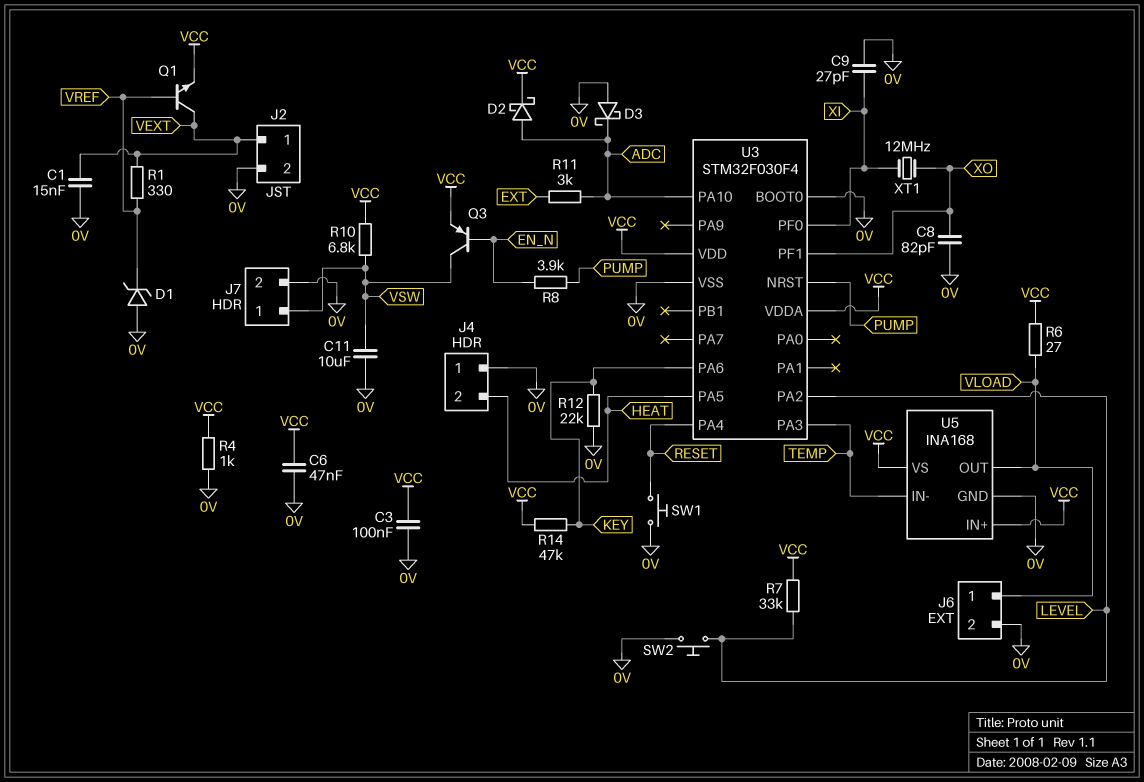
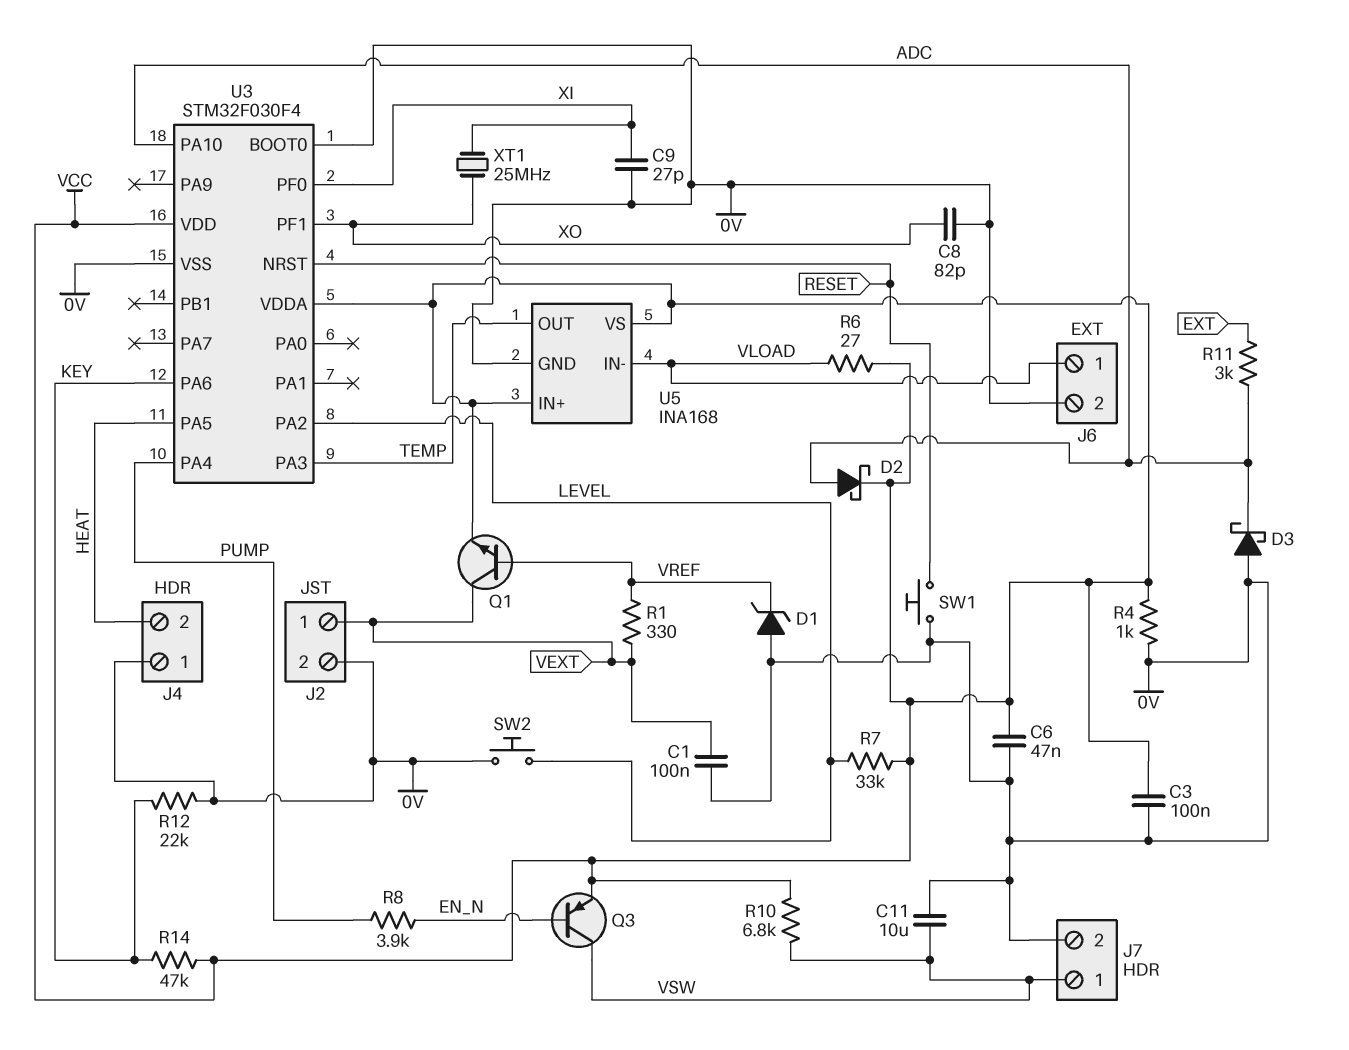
C1: 15nF (0V, VEXT) -> 100nF (0V, VEXT)
U3 pin NRST: PUMP -> RESET
U3 pin PA4: RESET -> PUMP
U5 pin IN-: TEMP -> VLOAD
U5 pin OUT: VLOAD -> TEMP
XT1: 12MHz (XI, XO) -> 25MHz (XI, XO)

